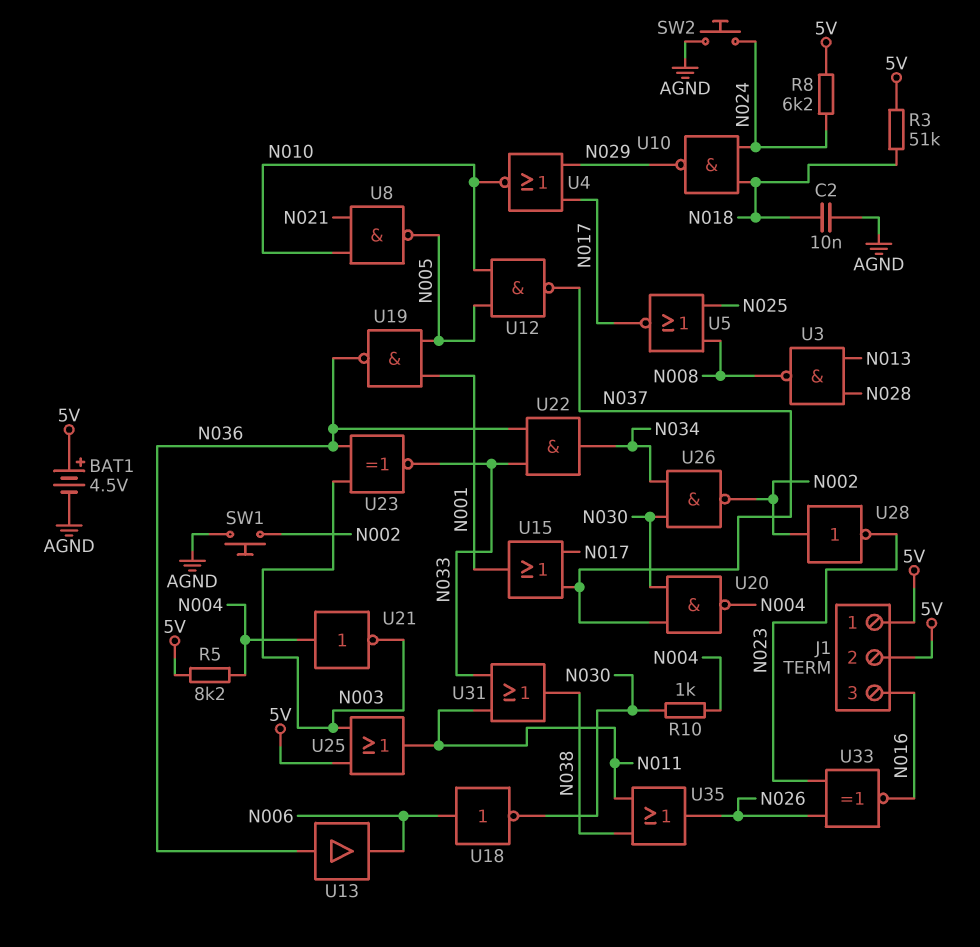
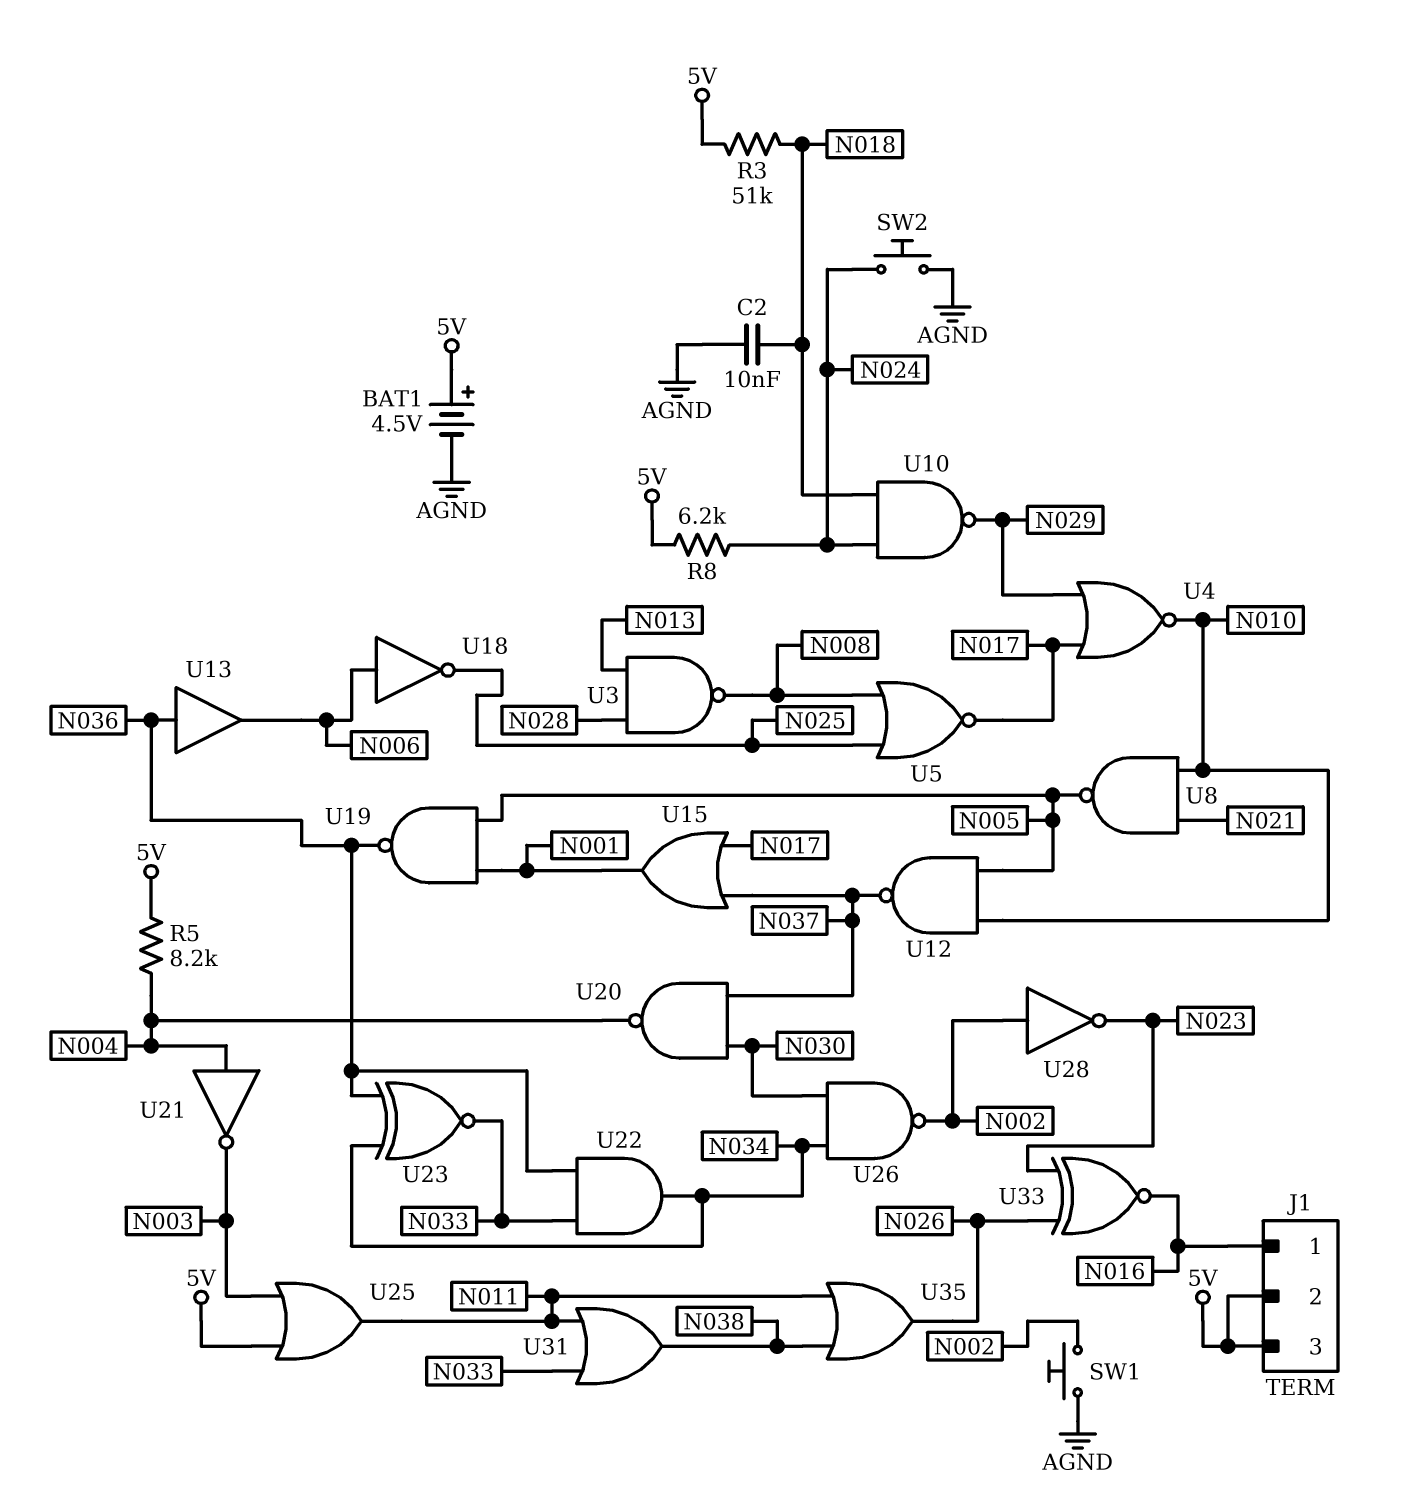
J1 pin 1: 5V -> N016
J1 pin 3: N016 -> 5V
R10: 1k (N004, N030) -> none
U18: NOT (in N006, out N030) -> NOT (in N006, out N025)
U23: XNOR (in N003, in N036, out N033) -> XNOR (in N034, in N036, out N033)

